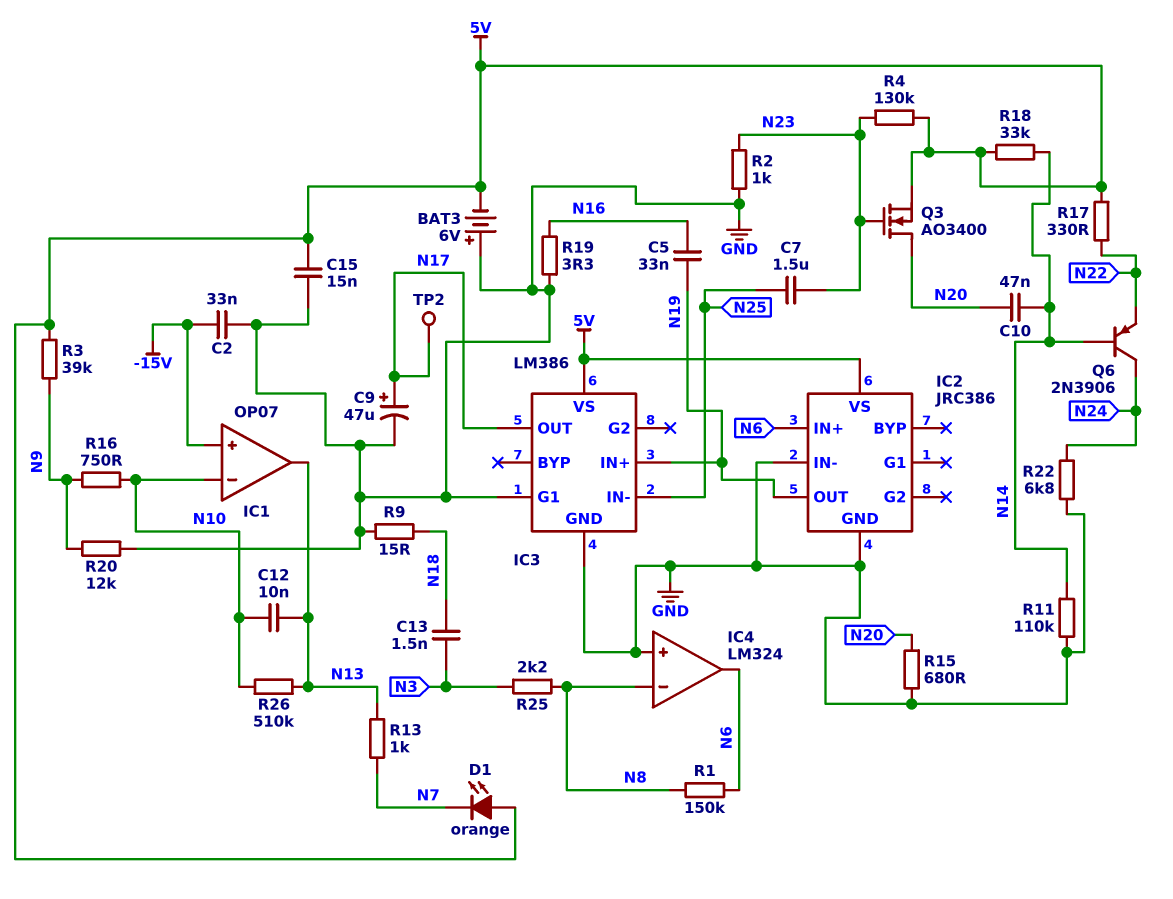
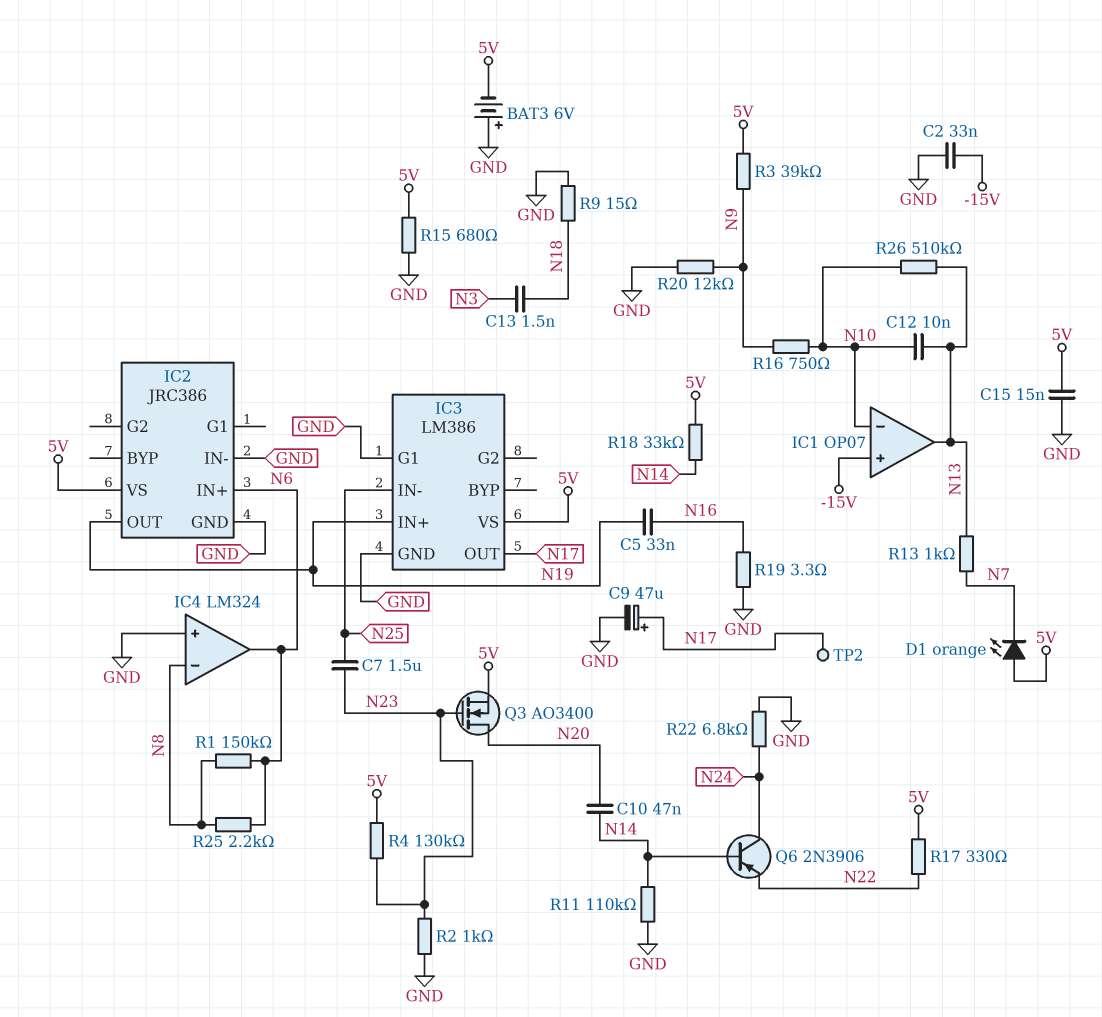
R15: 680 (GND, N20) -> 680 (5V, GND)
R25: 2.2k (N3, N8) -> 2.2k (N6, N8)

